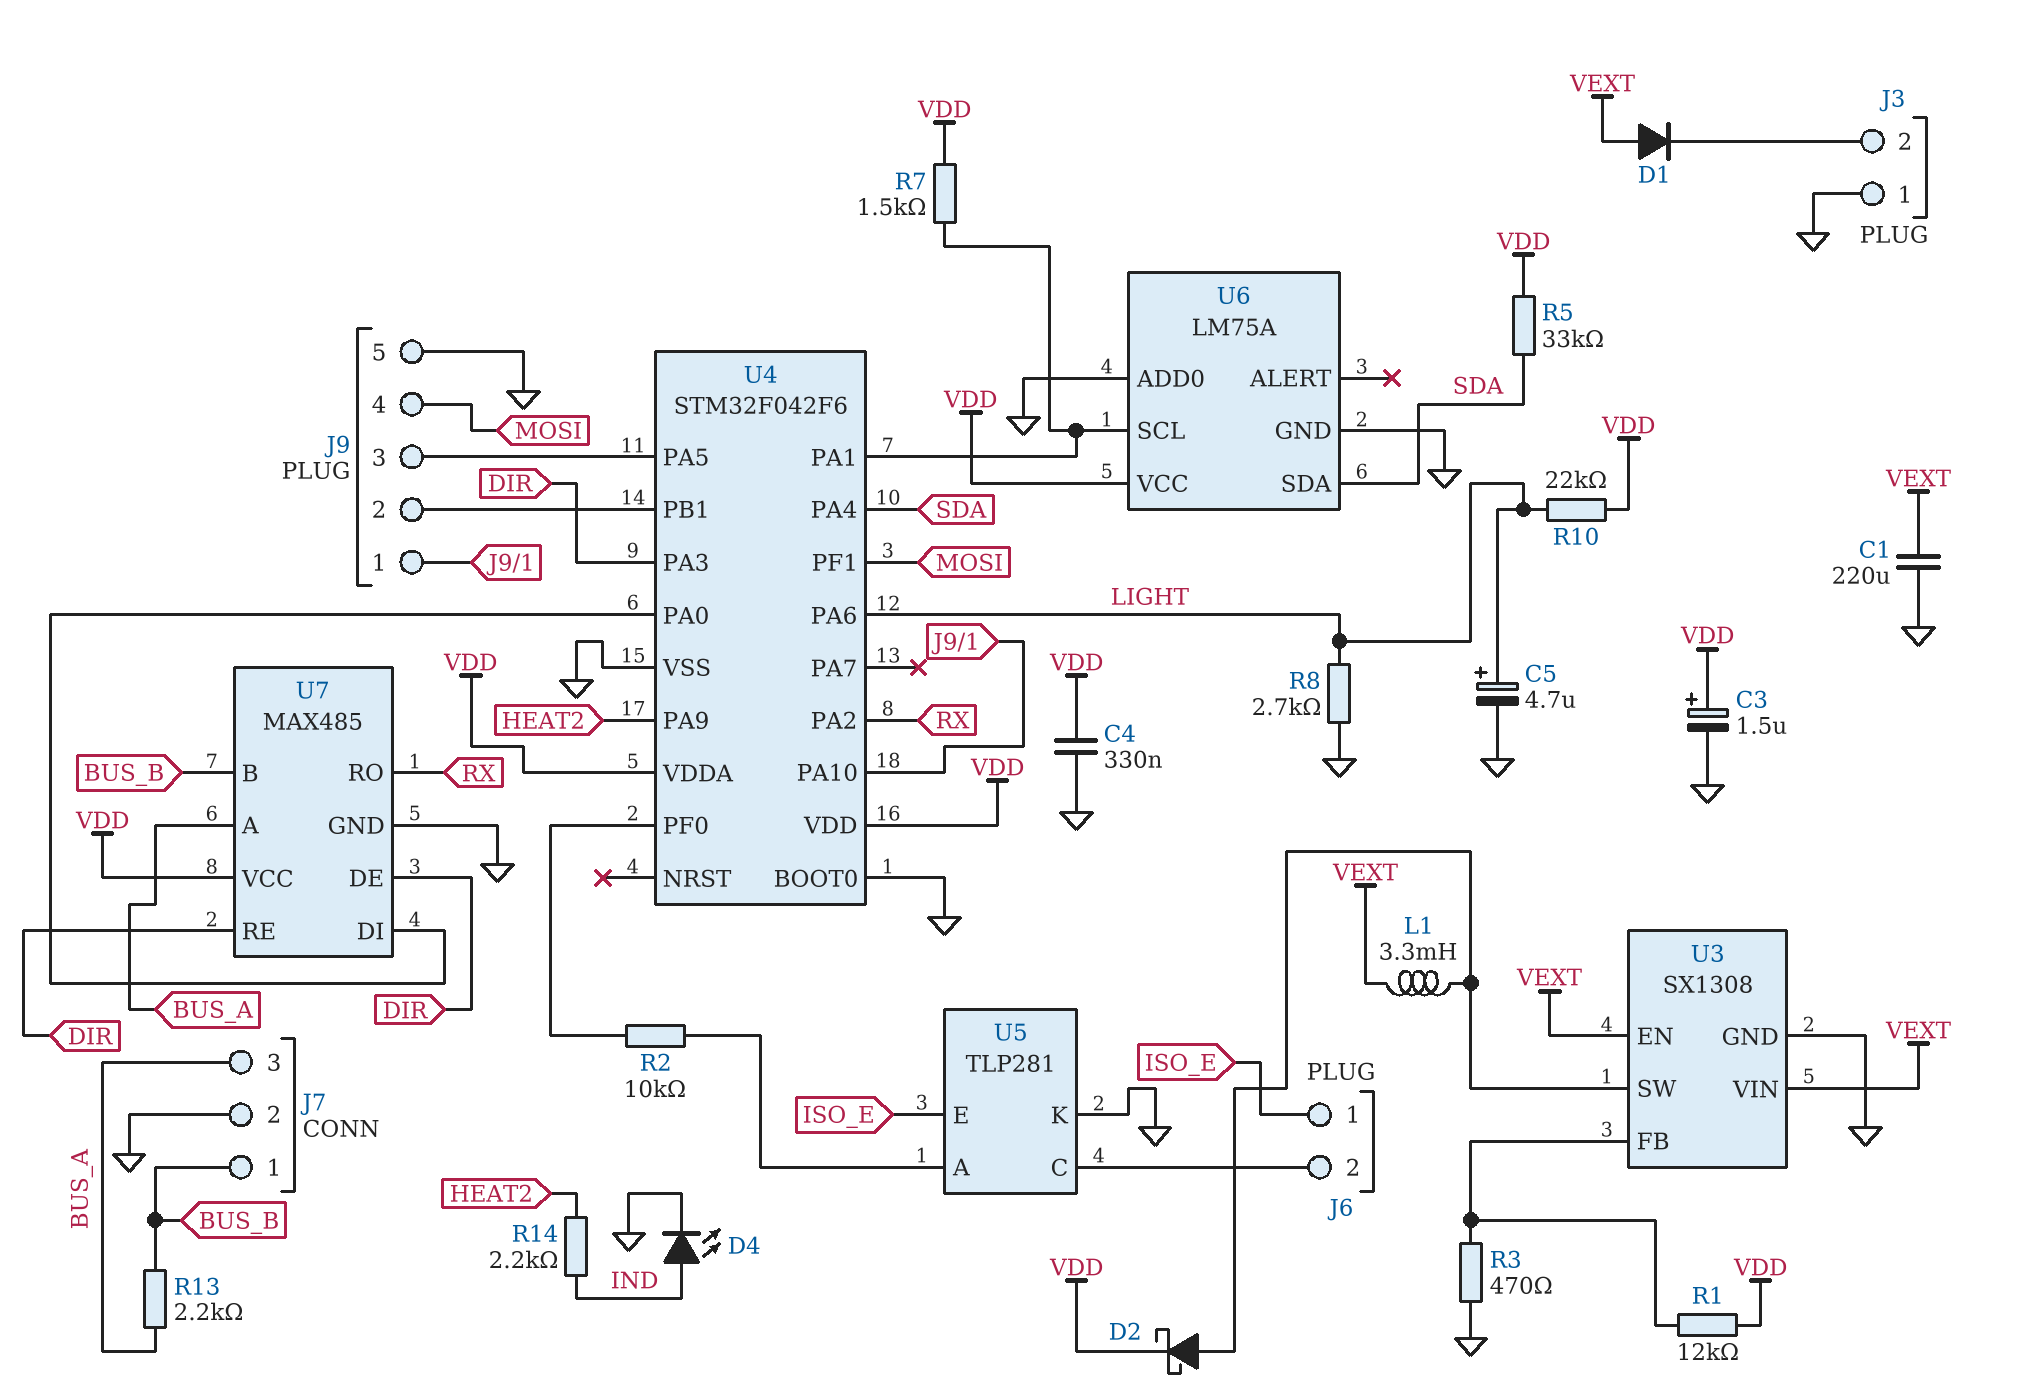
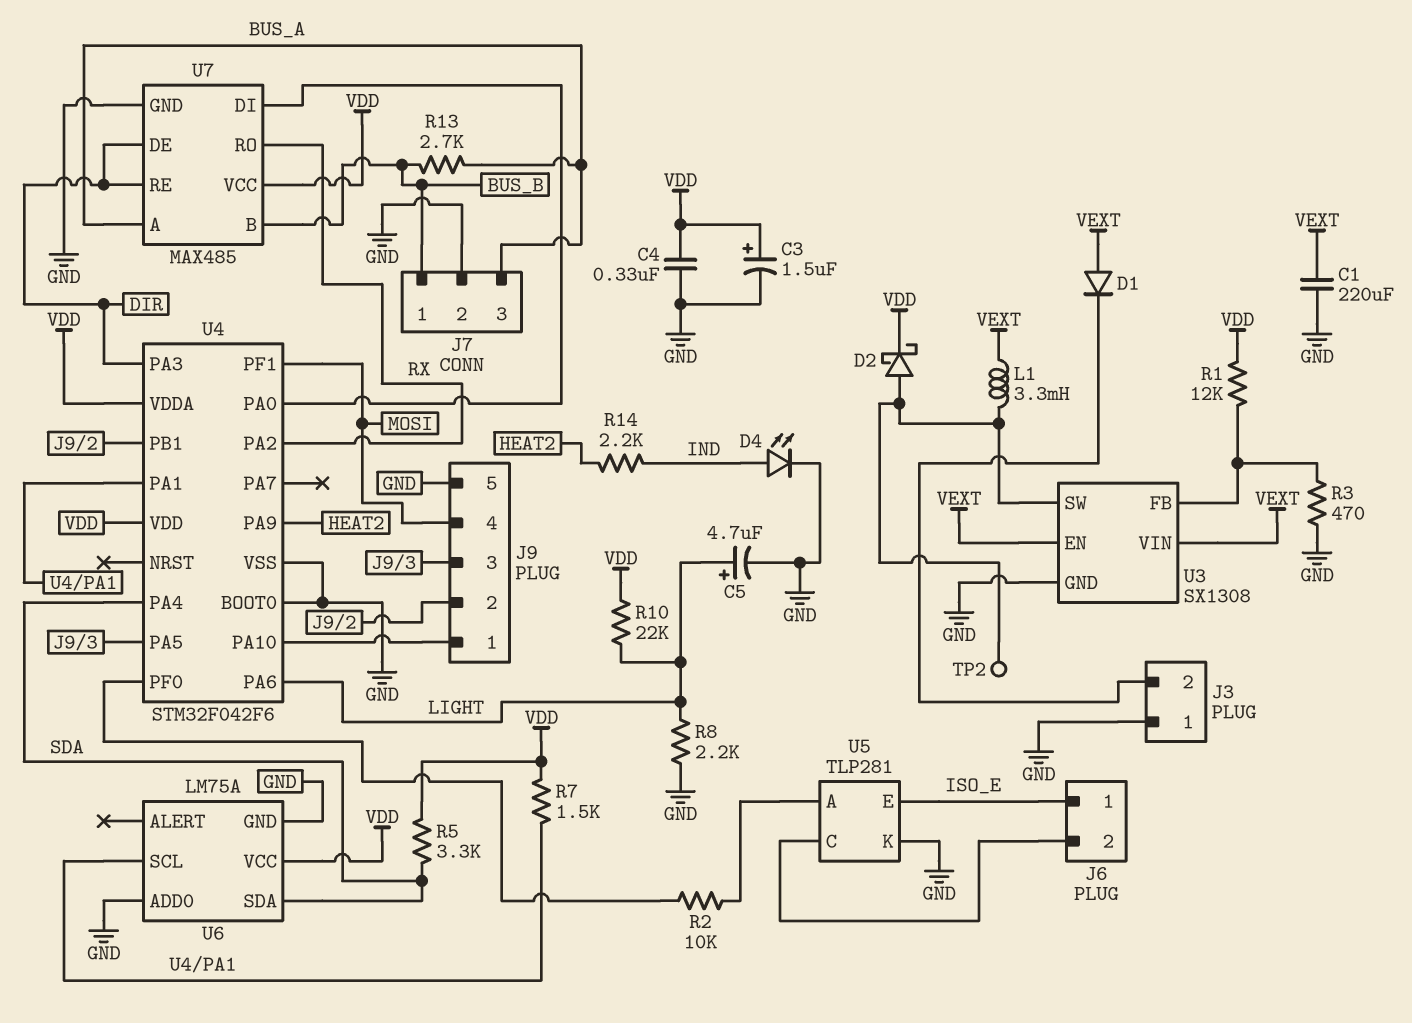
R5: 33k (SDA, VDD) -> 3.3k (SDA, VDD)
R8: 2.7k (GND, LIGHT) -> 2.2k (GND, LIGHT)
R13: 2.2k (BUS_A, BUS_B) -> 2.7k (BUS_A, BUS_B)
TP2: none -> test point (U3/SW)

